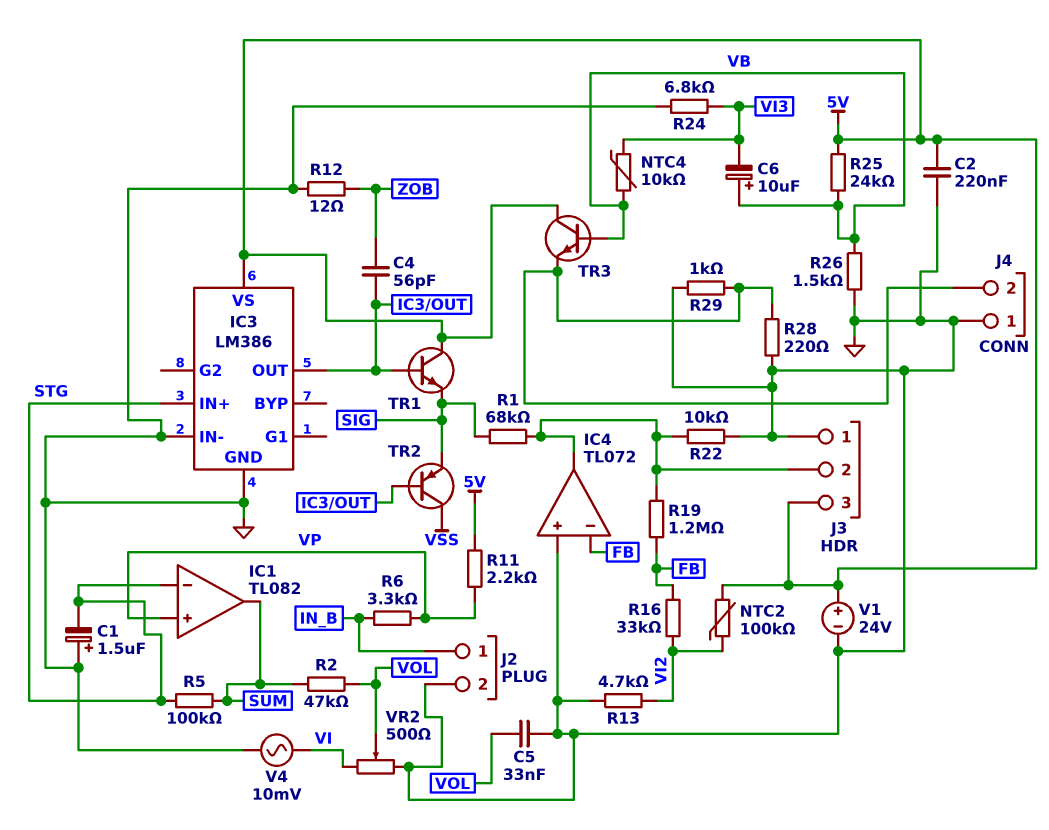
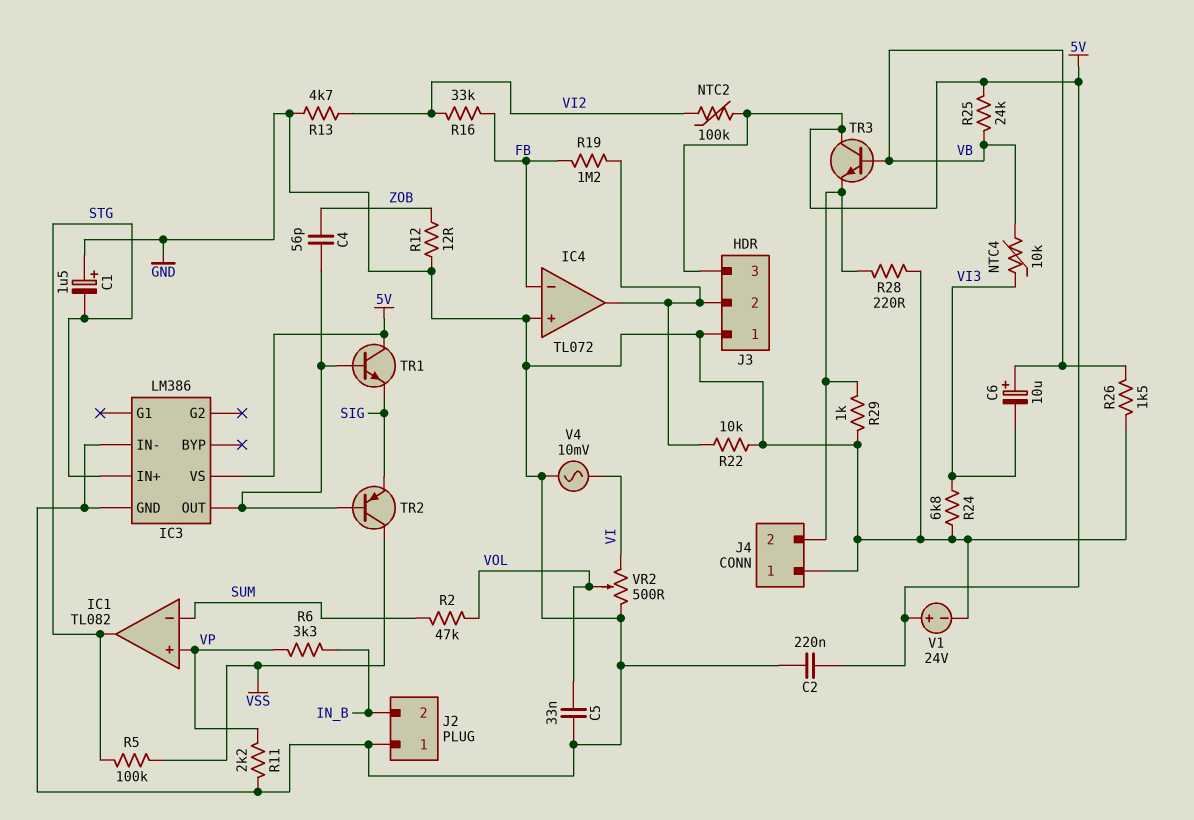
IC1 pin in-: STG -> SUM
IC1 pin out: SUM -> STG
J2 pin 1: IN_B -> GND
J2 pin 2: GND -> IN_B
R1: 68k (IC4/out, SIG) -> none
R5: 100k (STG, SUM) -> 100k (STG, VSS)
R11: 2.2k (5V, VP) -> 2.2k (GND, VP)

